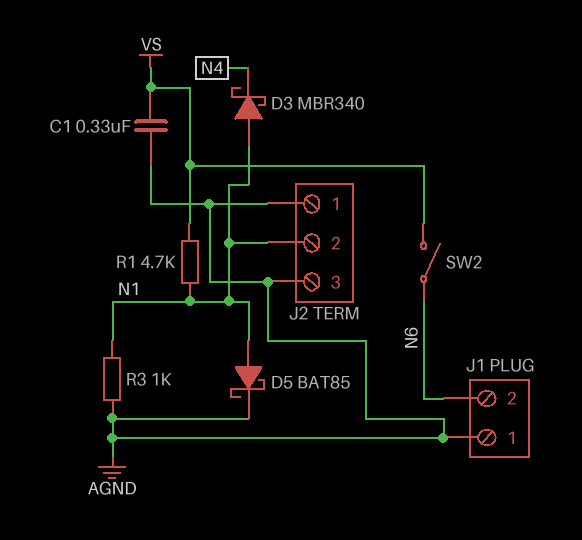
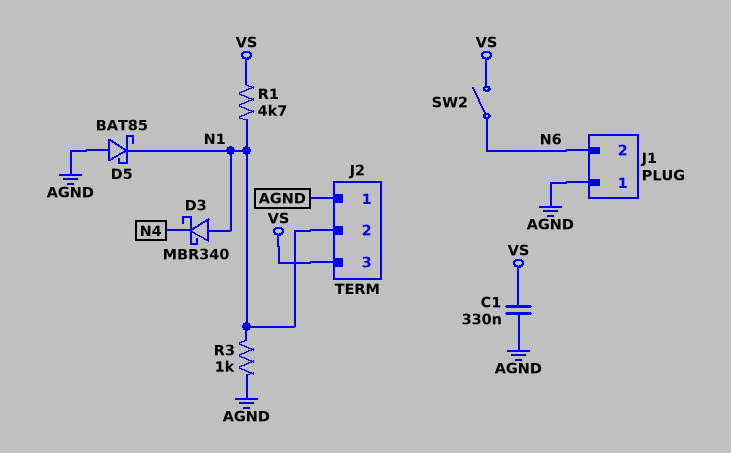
D5: schottky BAT85 (A N1, K AGND) -> schottky BAT85 (A AGND, K N1)
J2 pin 3: AGND -> VS

